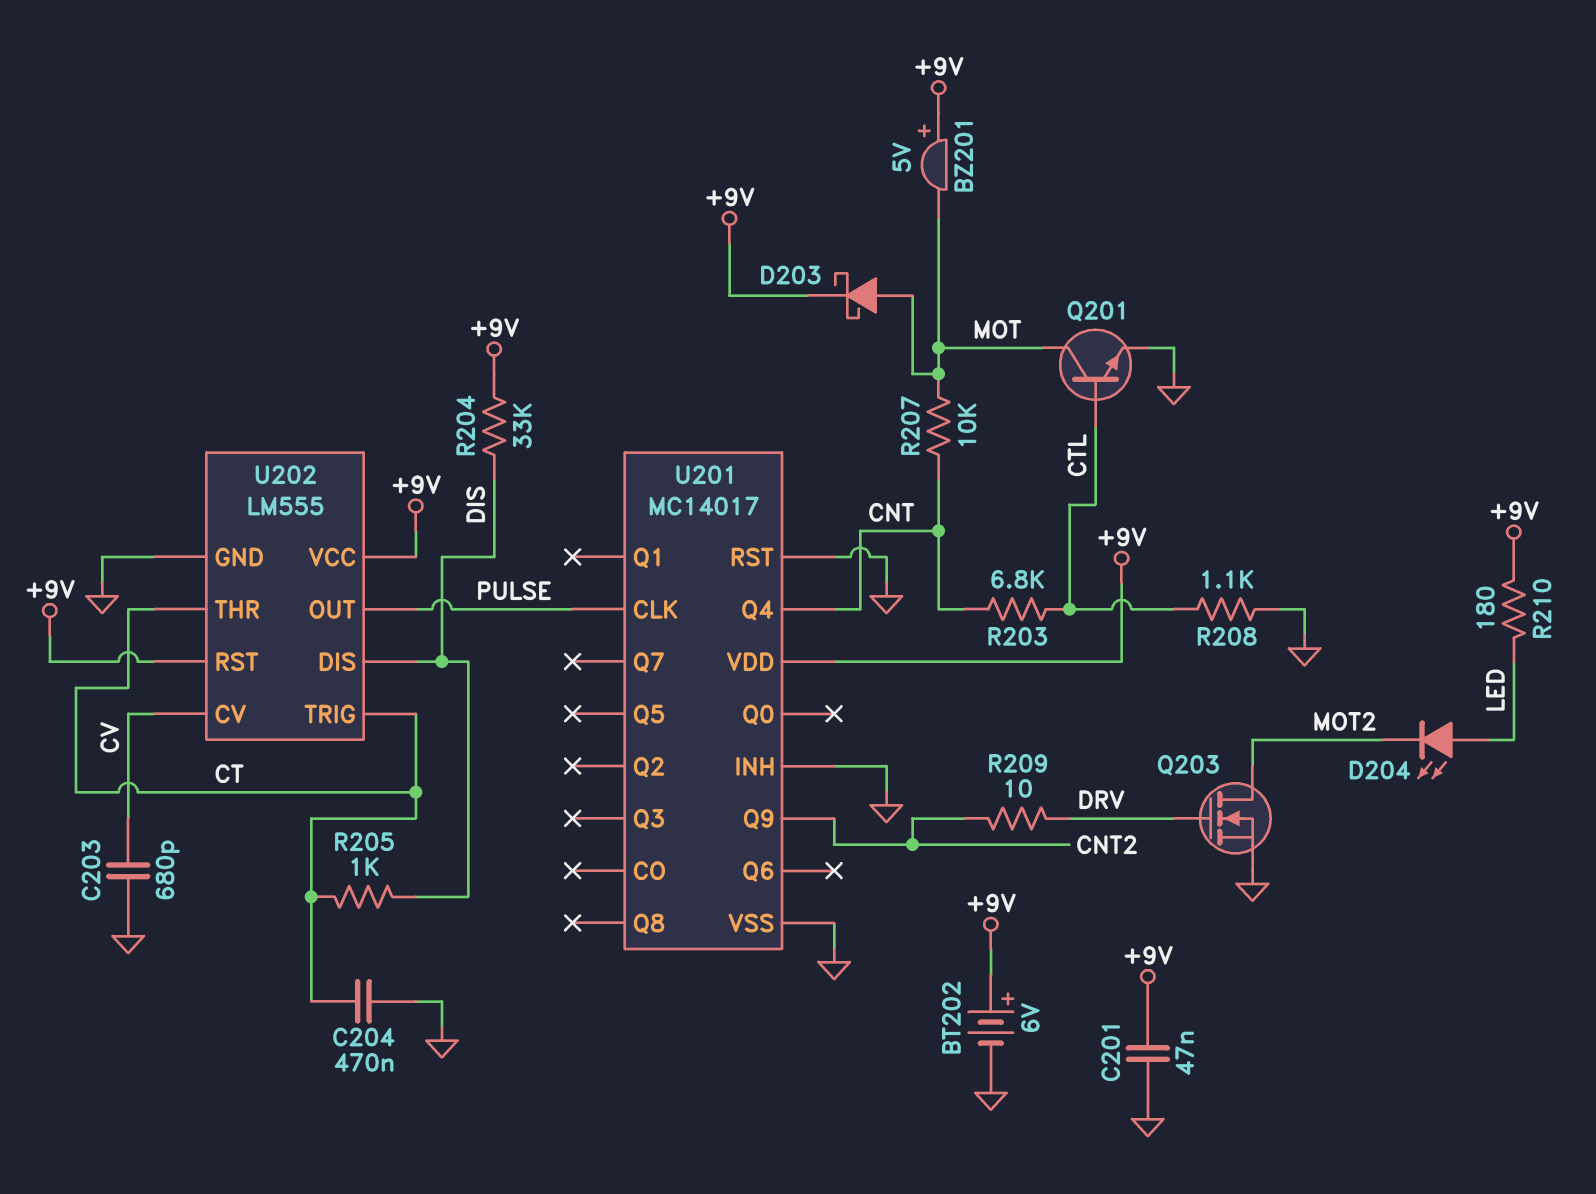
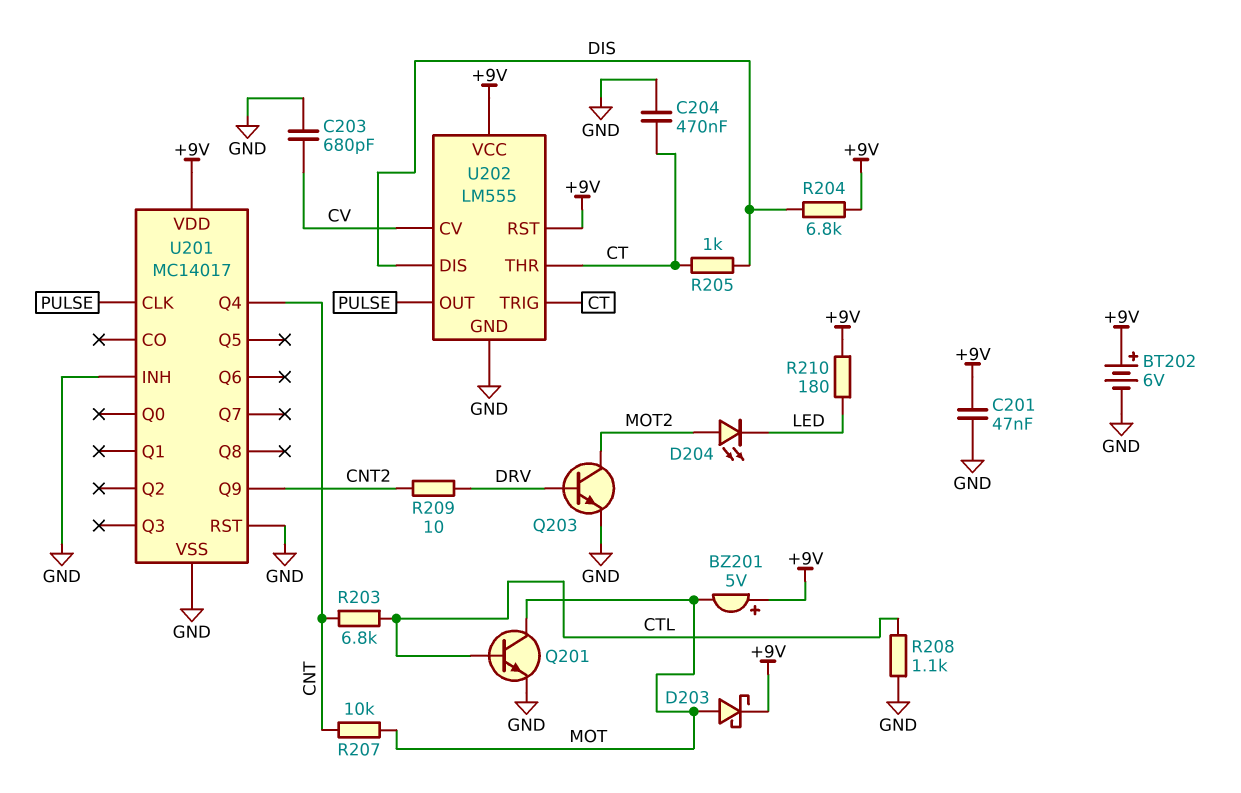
D204: LED (A LED, K MOT2) -> LED (A MOT2, K LED)
Q203: NMOS (G DRV, D MOT2, S GND) -> NPN (B DRV, C MOT2, E GND)
R204: 33k (+9V, DIS) -> 6.8k (+9V, DIS)

